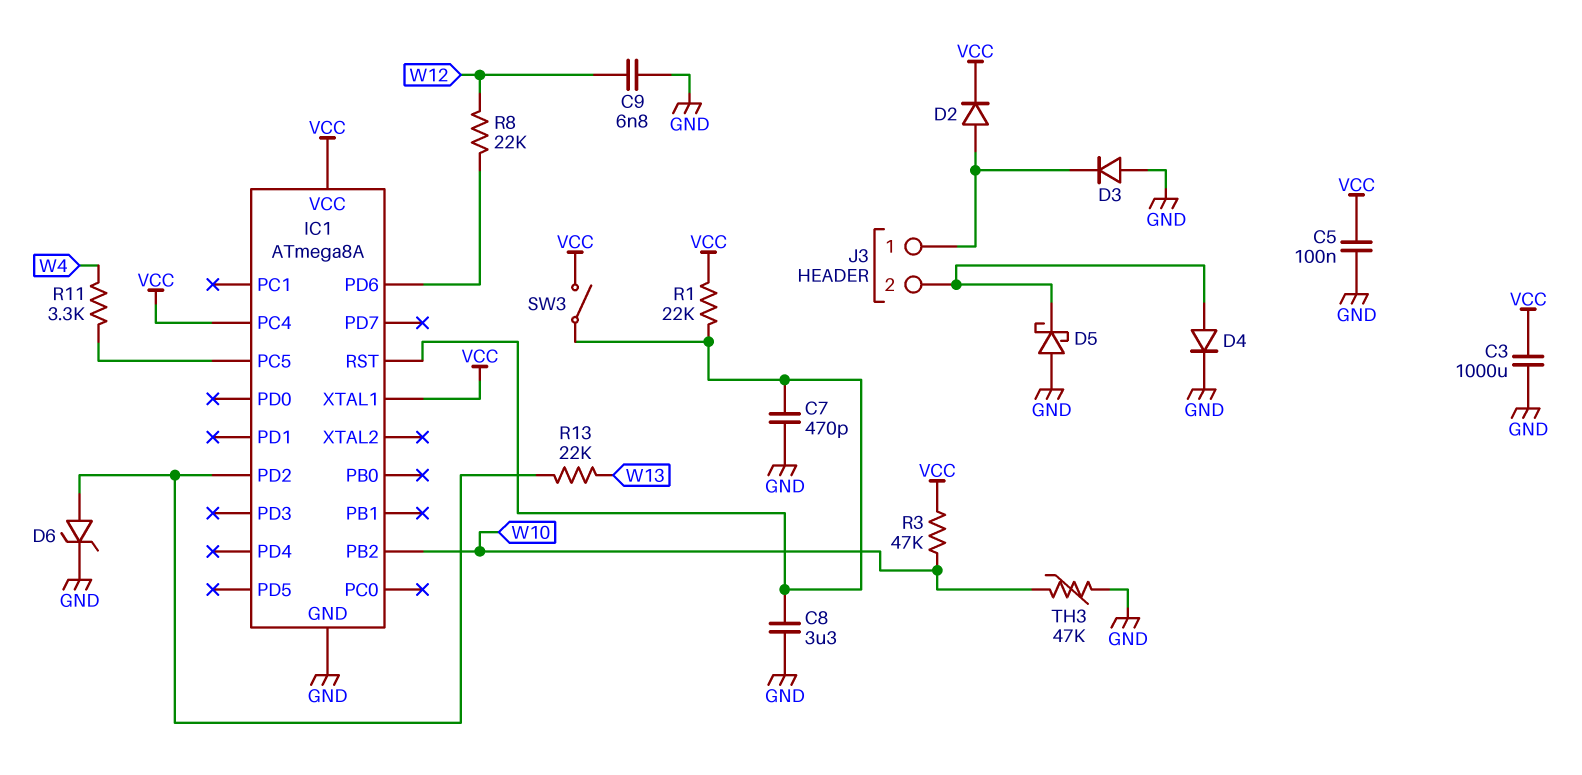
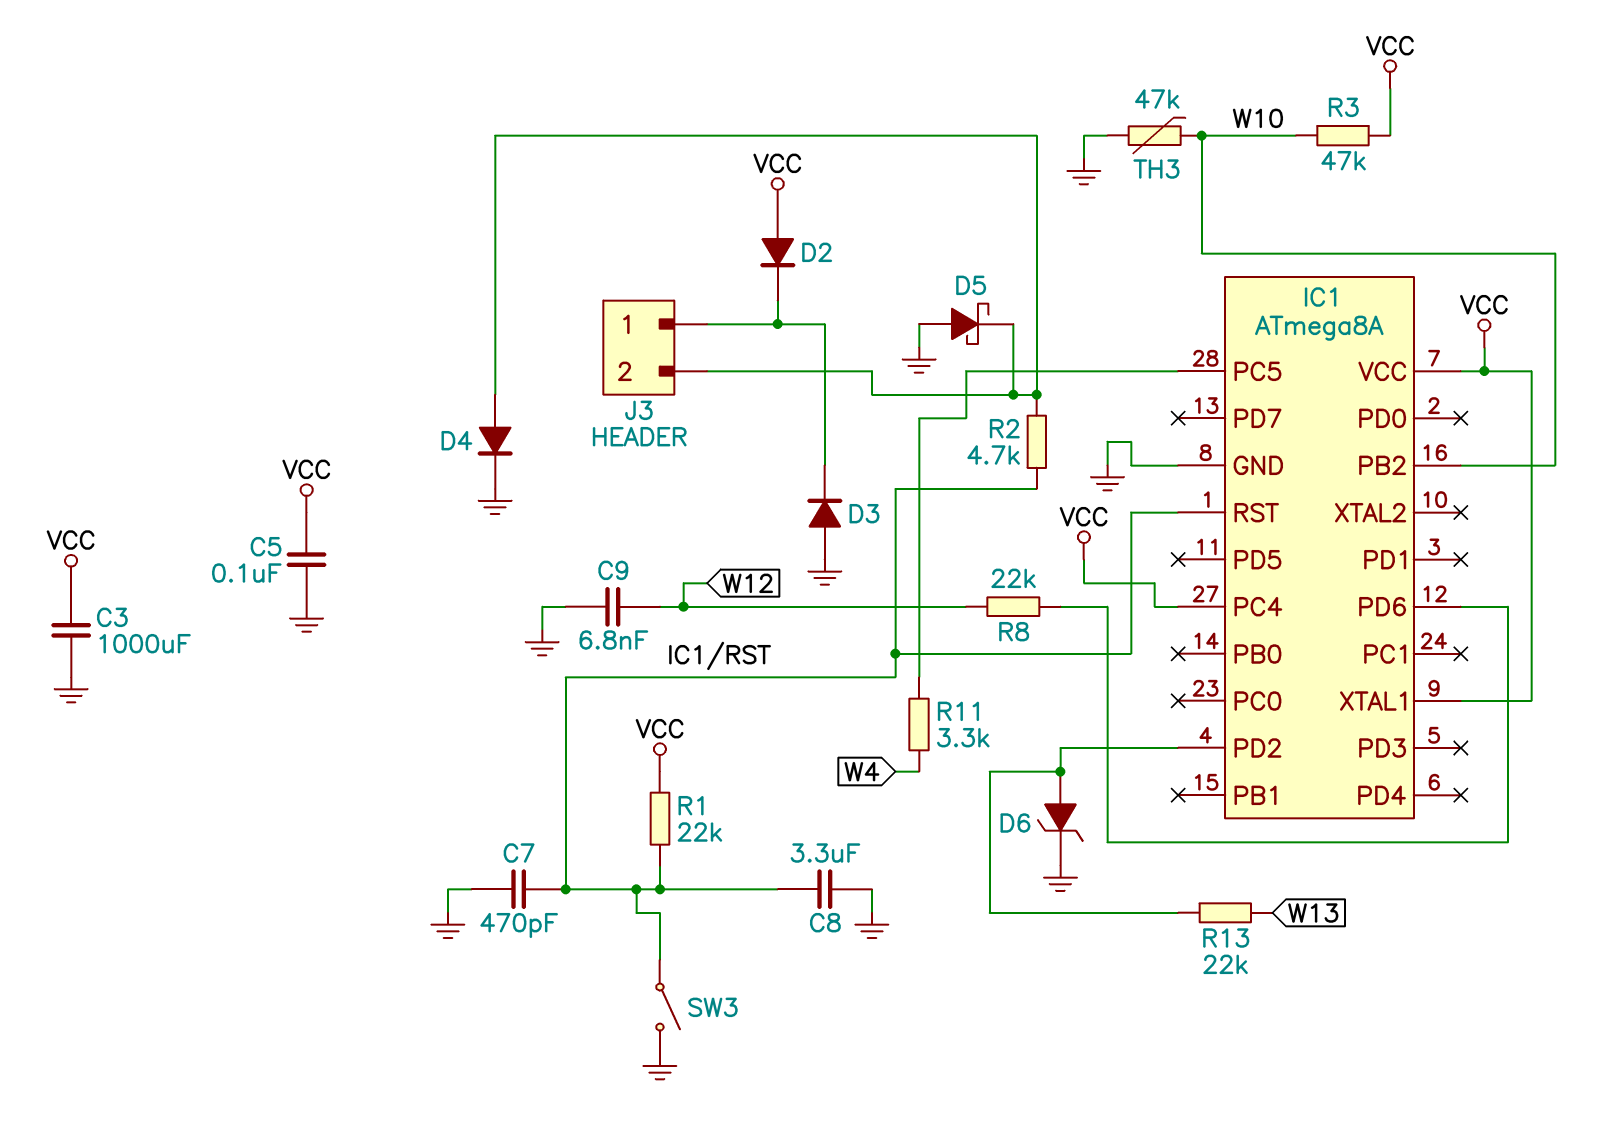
D2: diode (A J3/1, K VCC) -> diode (A VCC, K J3/1)
R2: none -> 4.7k (IC1/RST, J3/2)
SW3: switch (IC1/RST, VCC) -> switch (GND, IC1/RST)

